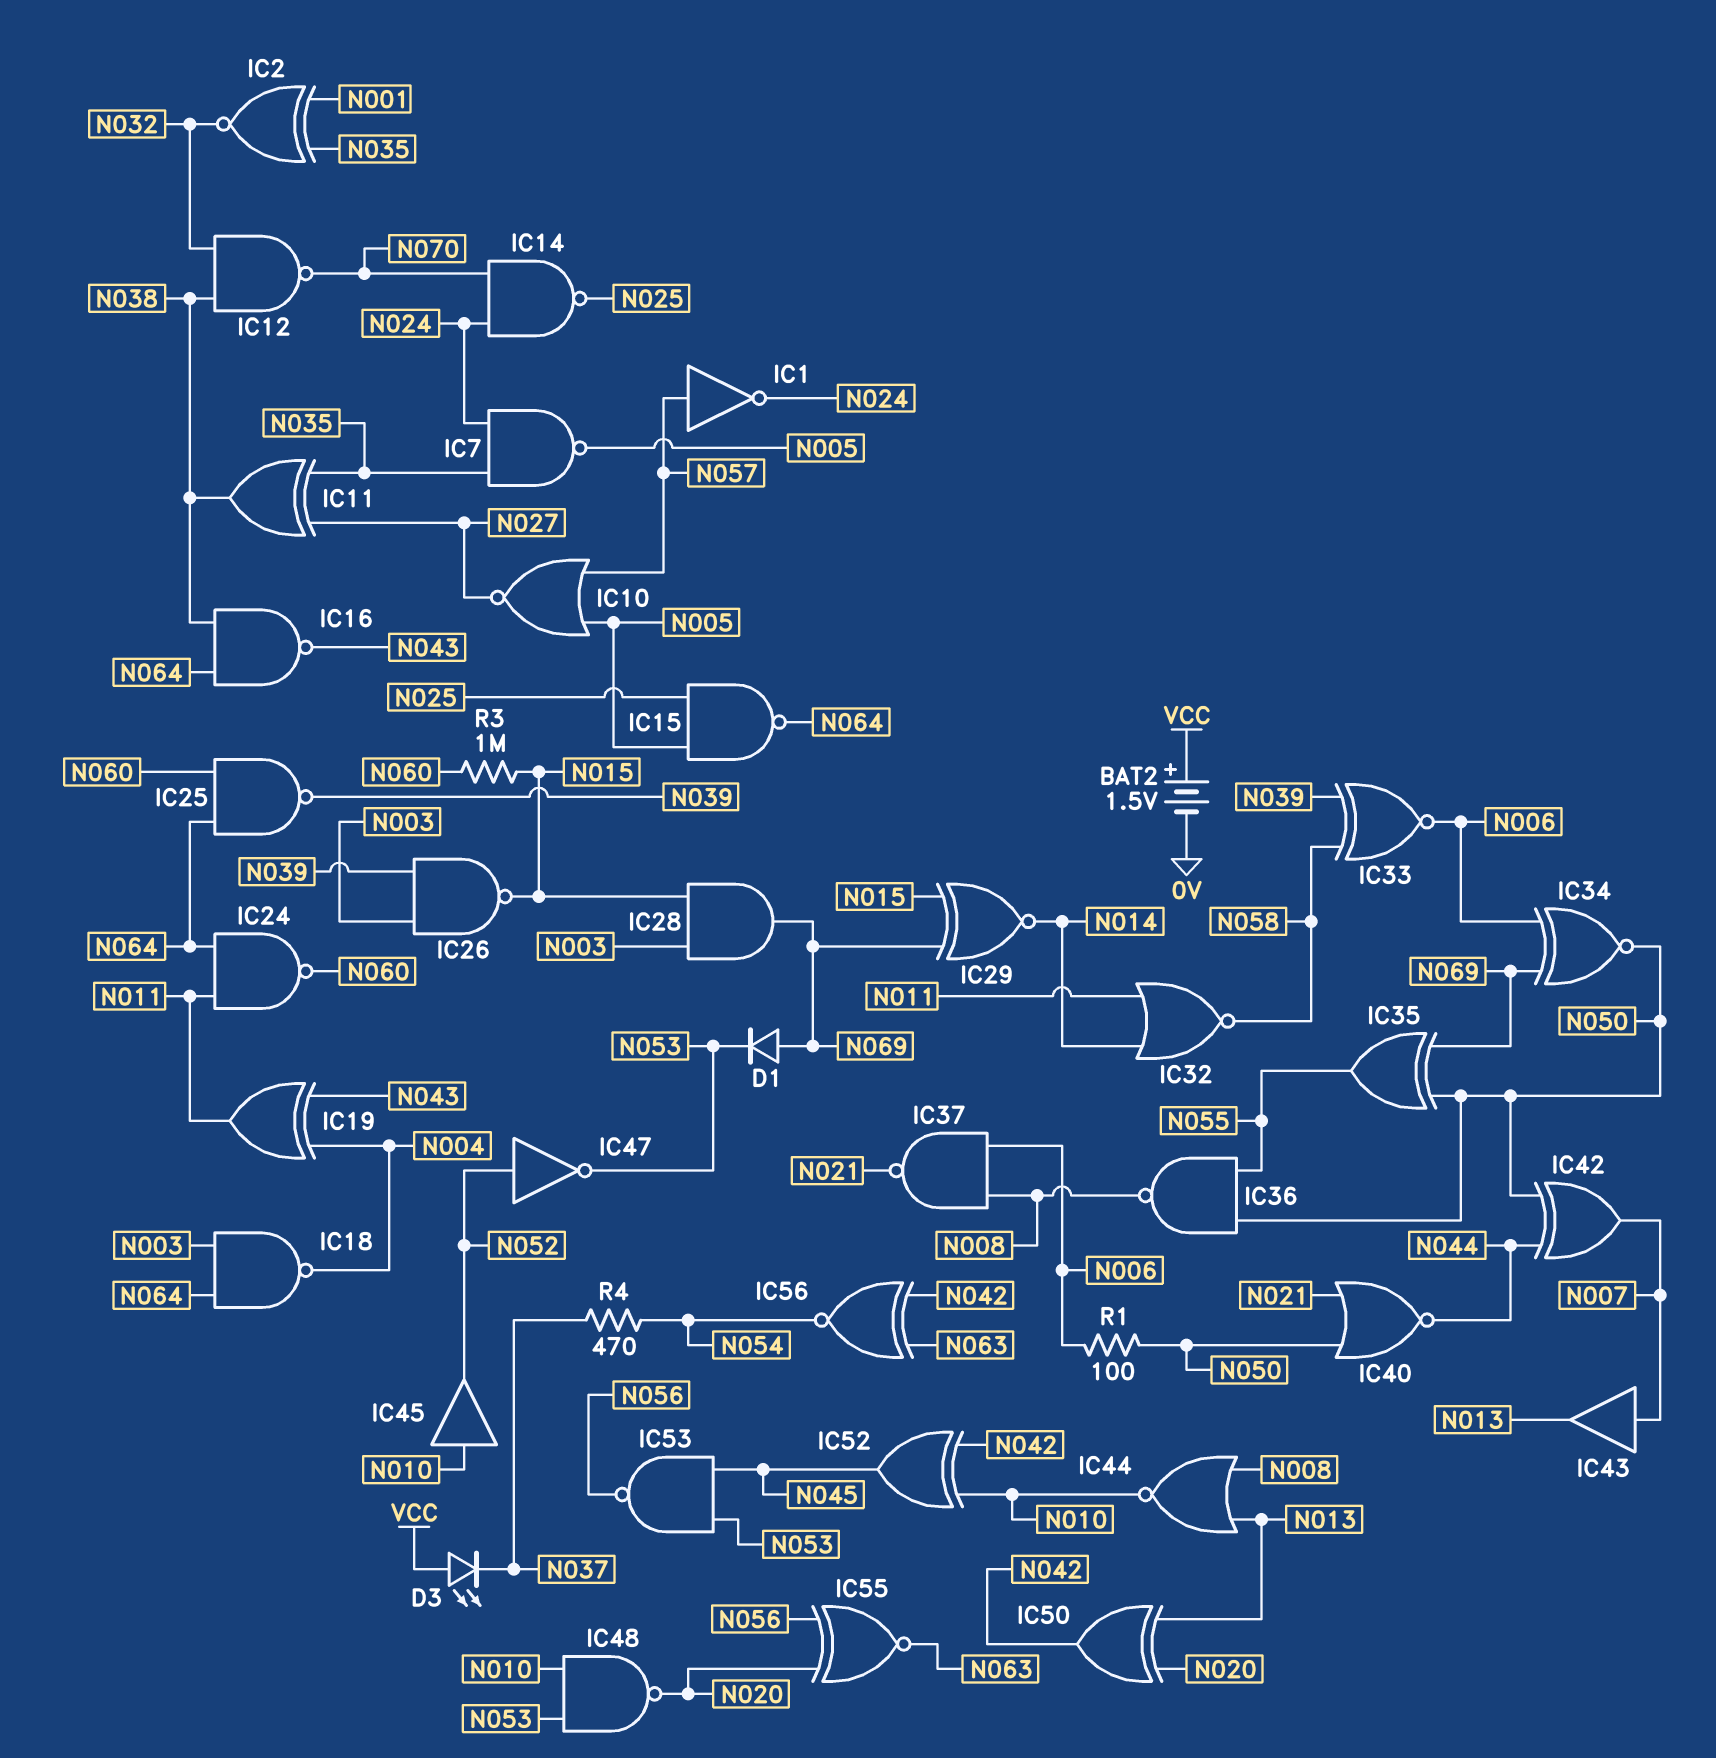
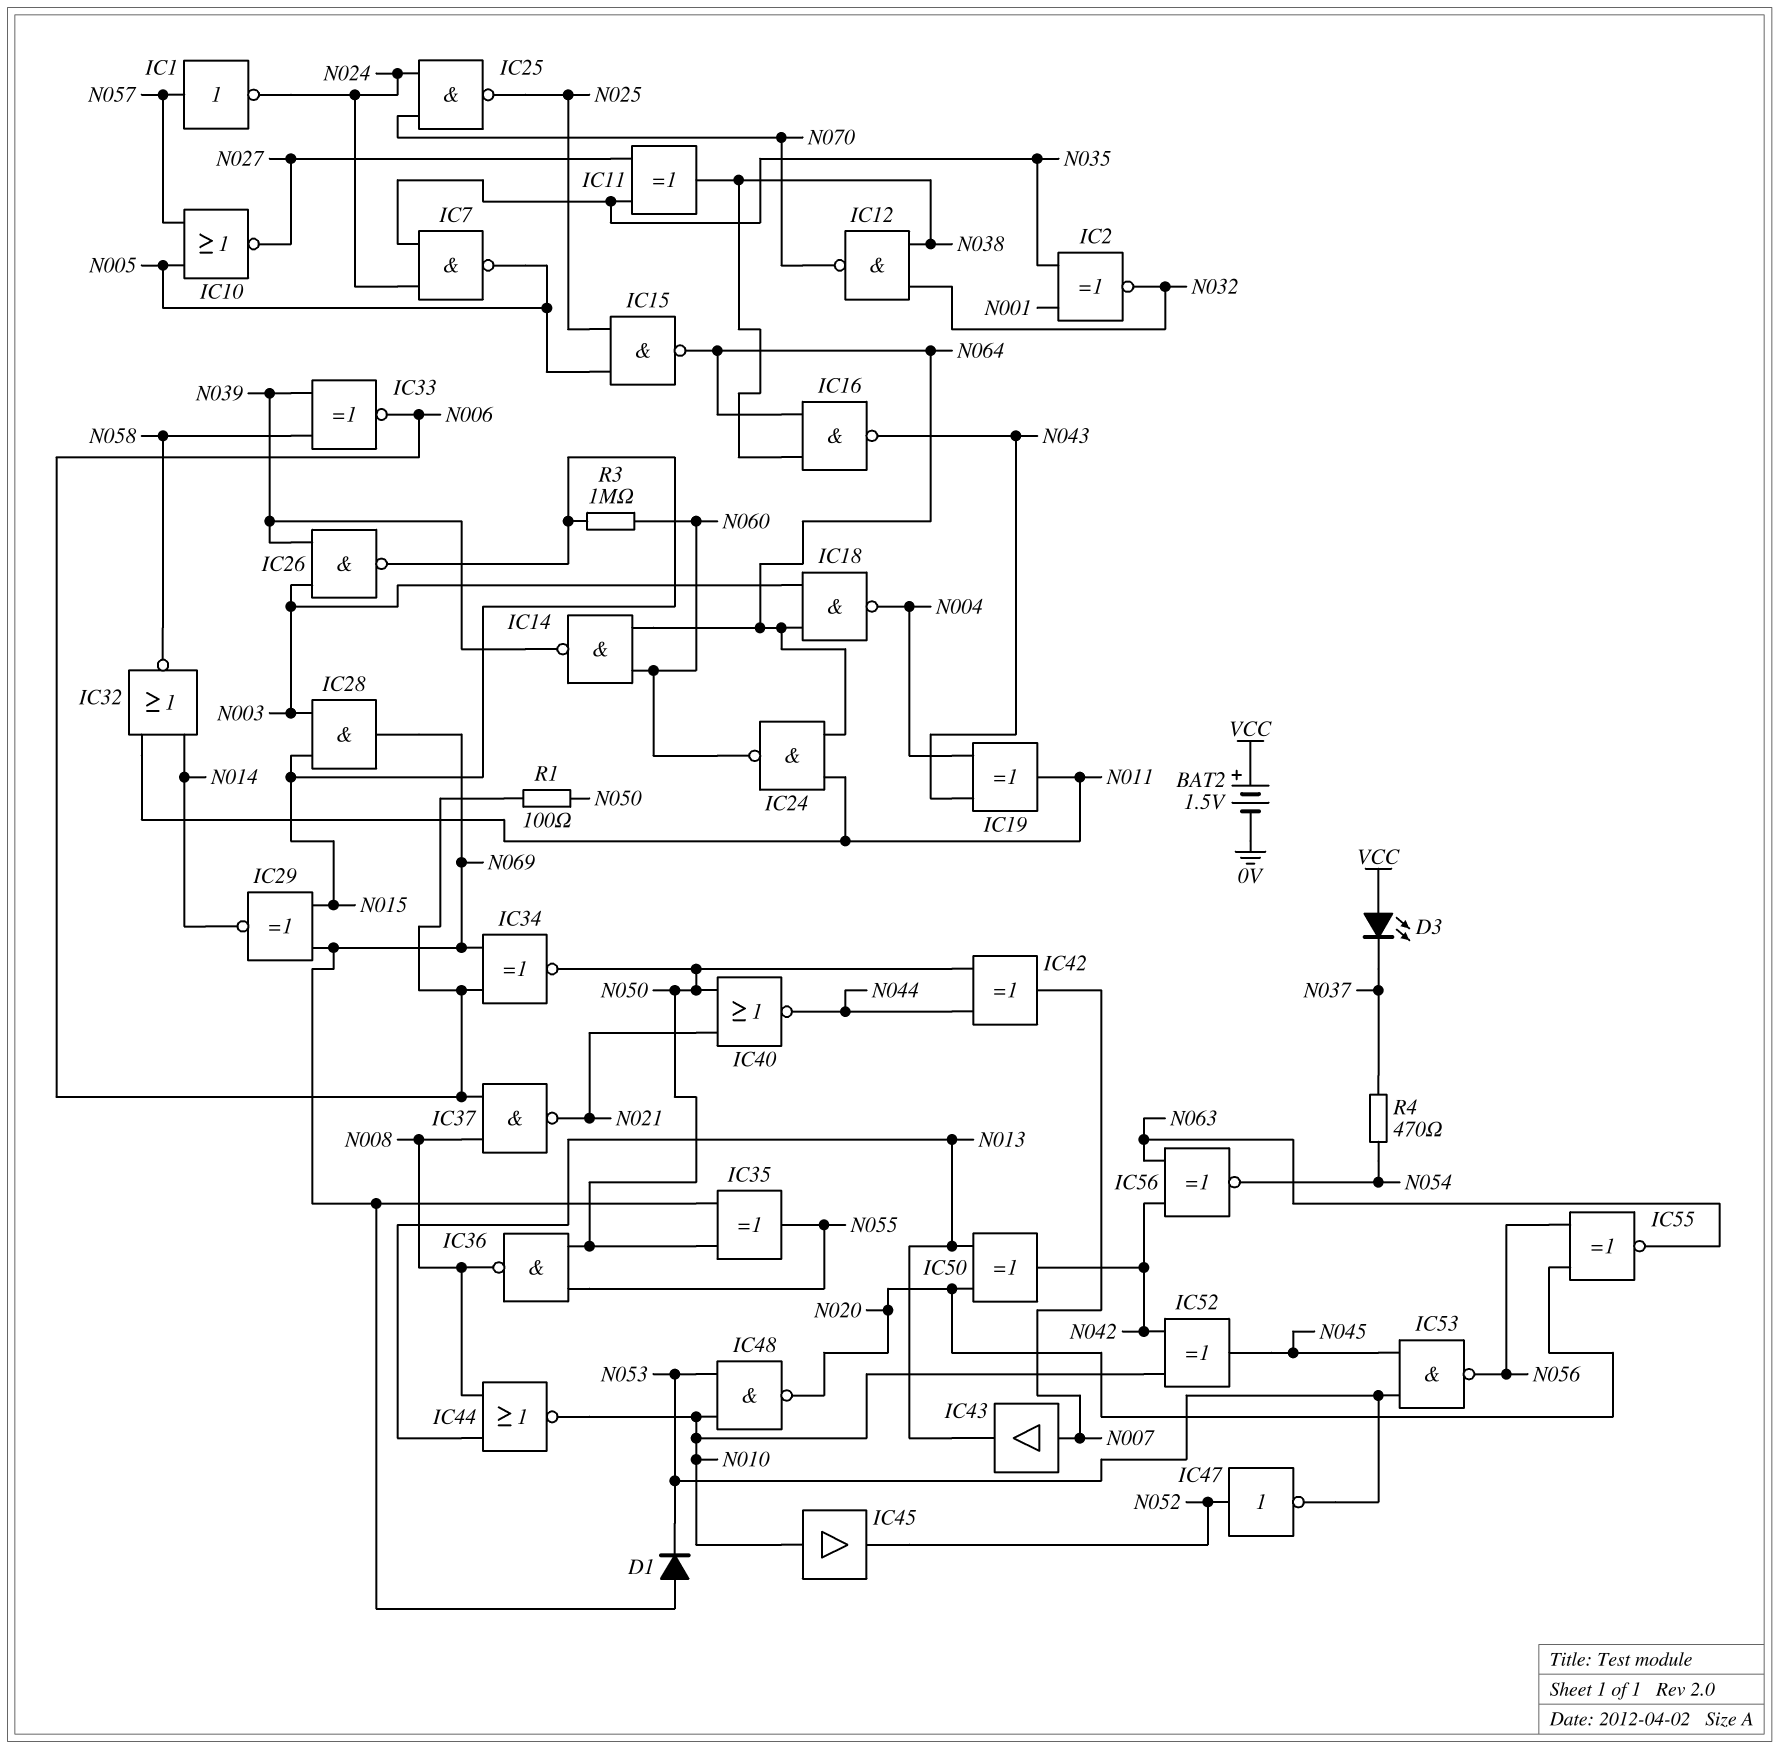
IC14: NAND (in N024, in N070, out N025) -> NAND (in N060, in N064, out N039)
IC25: NAND (in N060, in N064, out N039) -> NAND (in N024, in N070, out N025)

